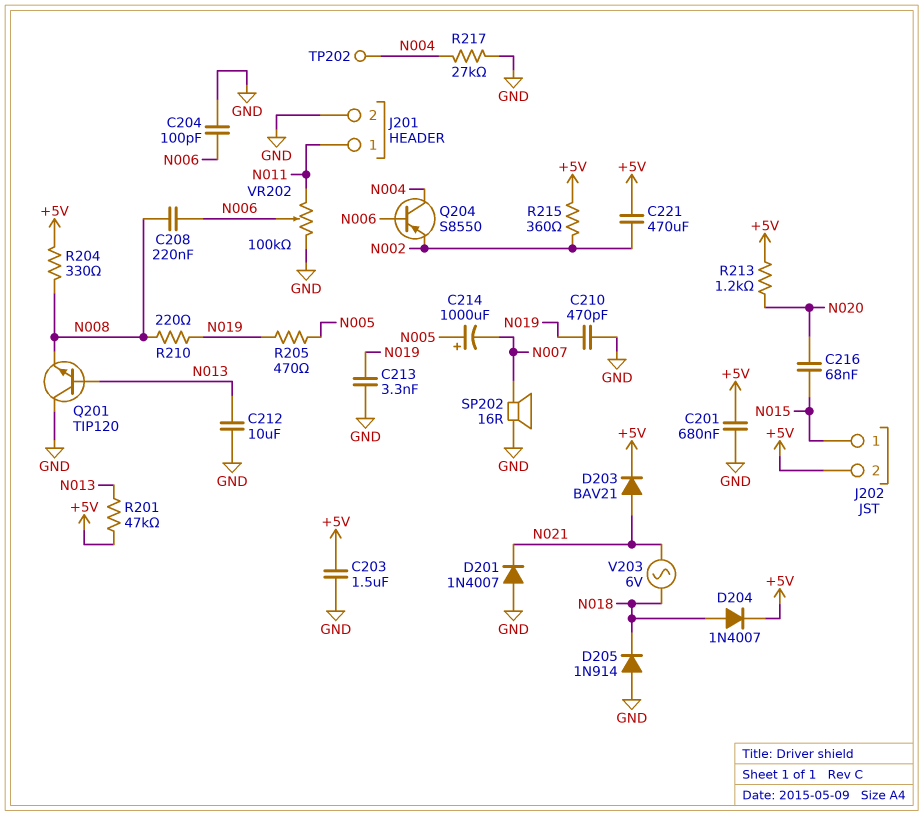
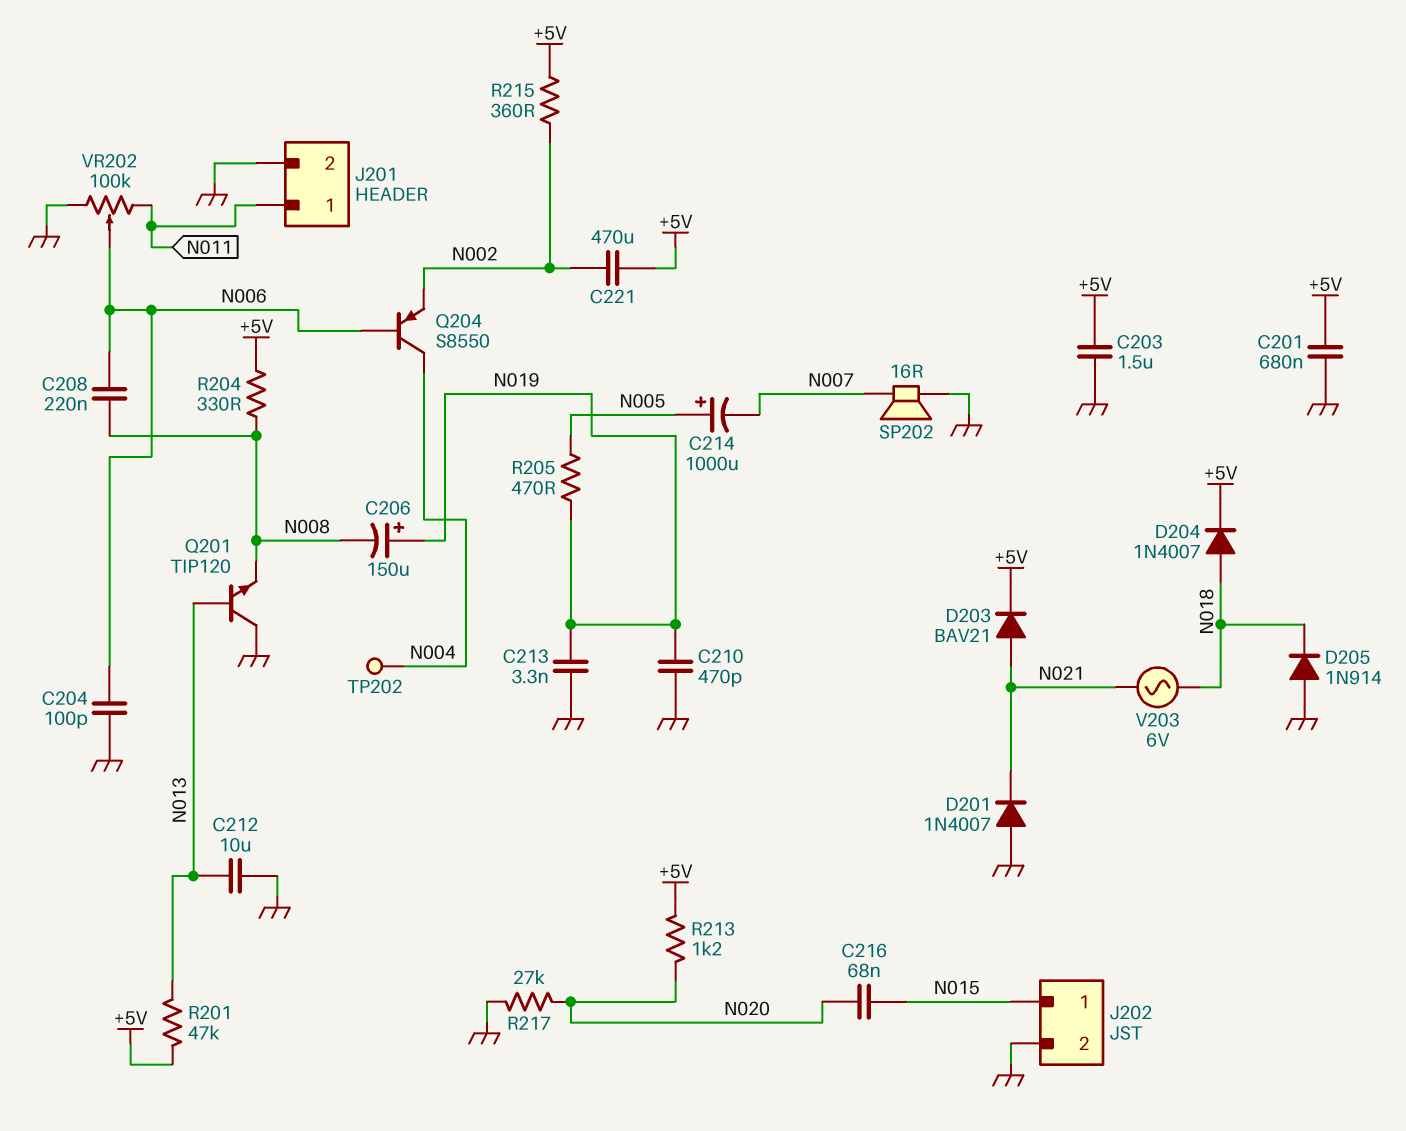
C206: none -> 150uF (plus N019, minus N008)
J202 pin 2: +5V -> GND
R210: 220 (N008, N019) -> none
R217: 27k (GND, N004) -> 27k (GND, N020)

